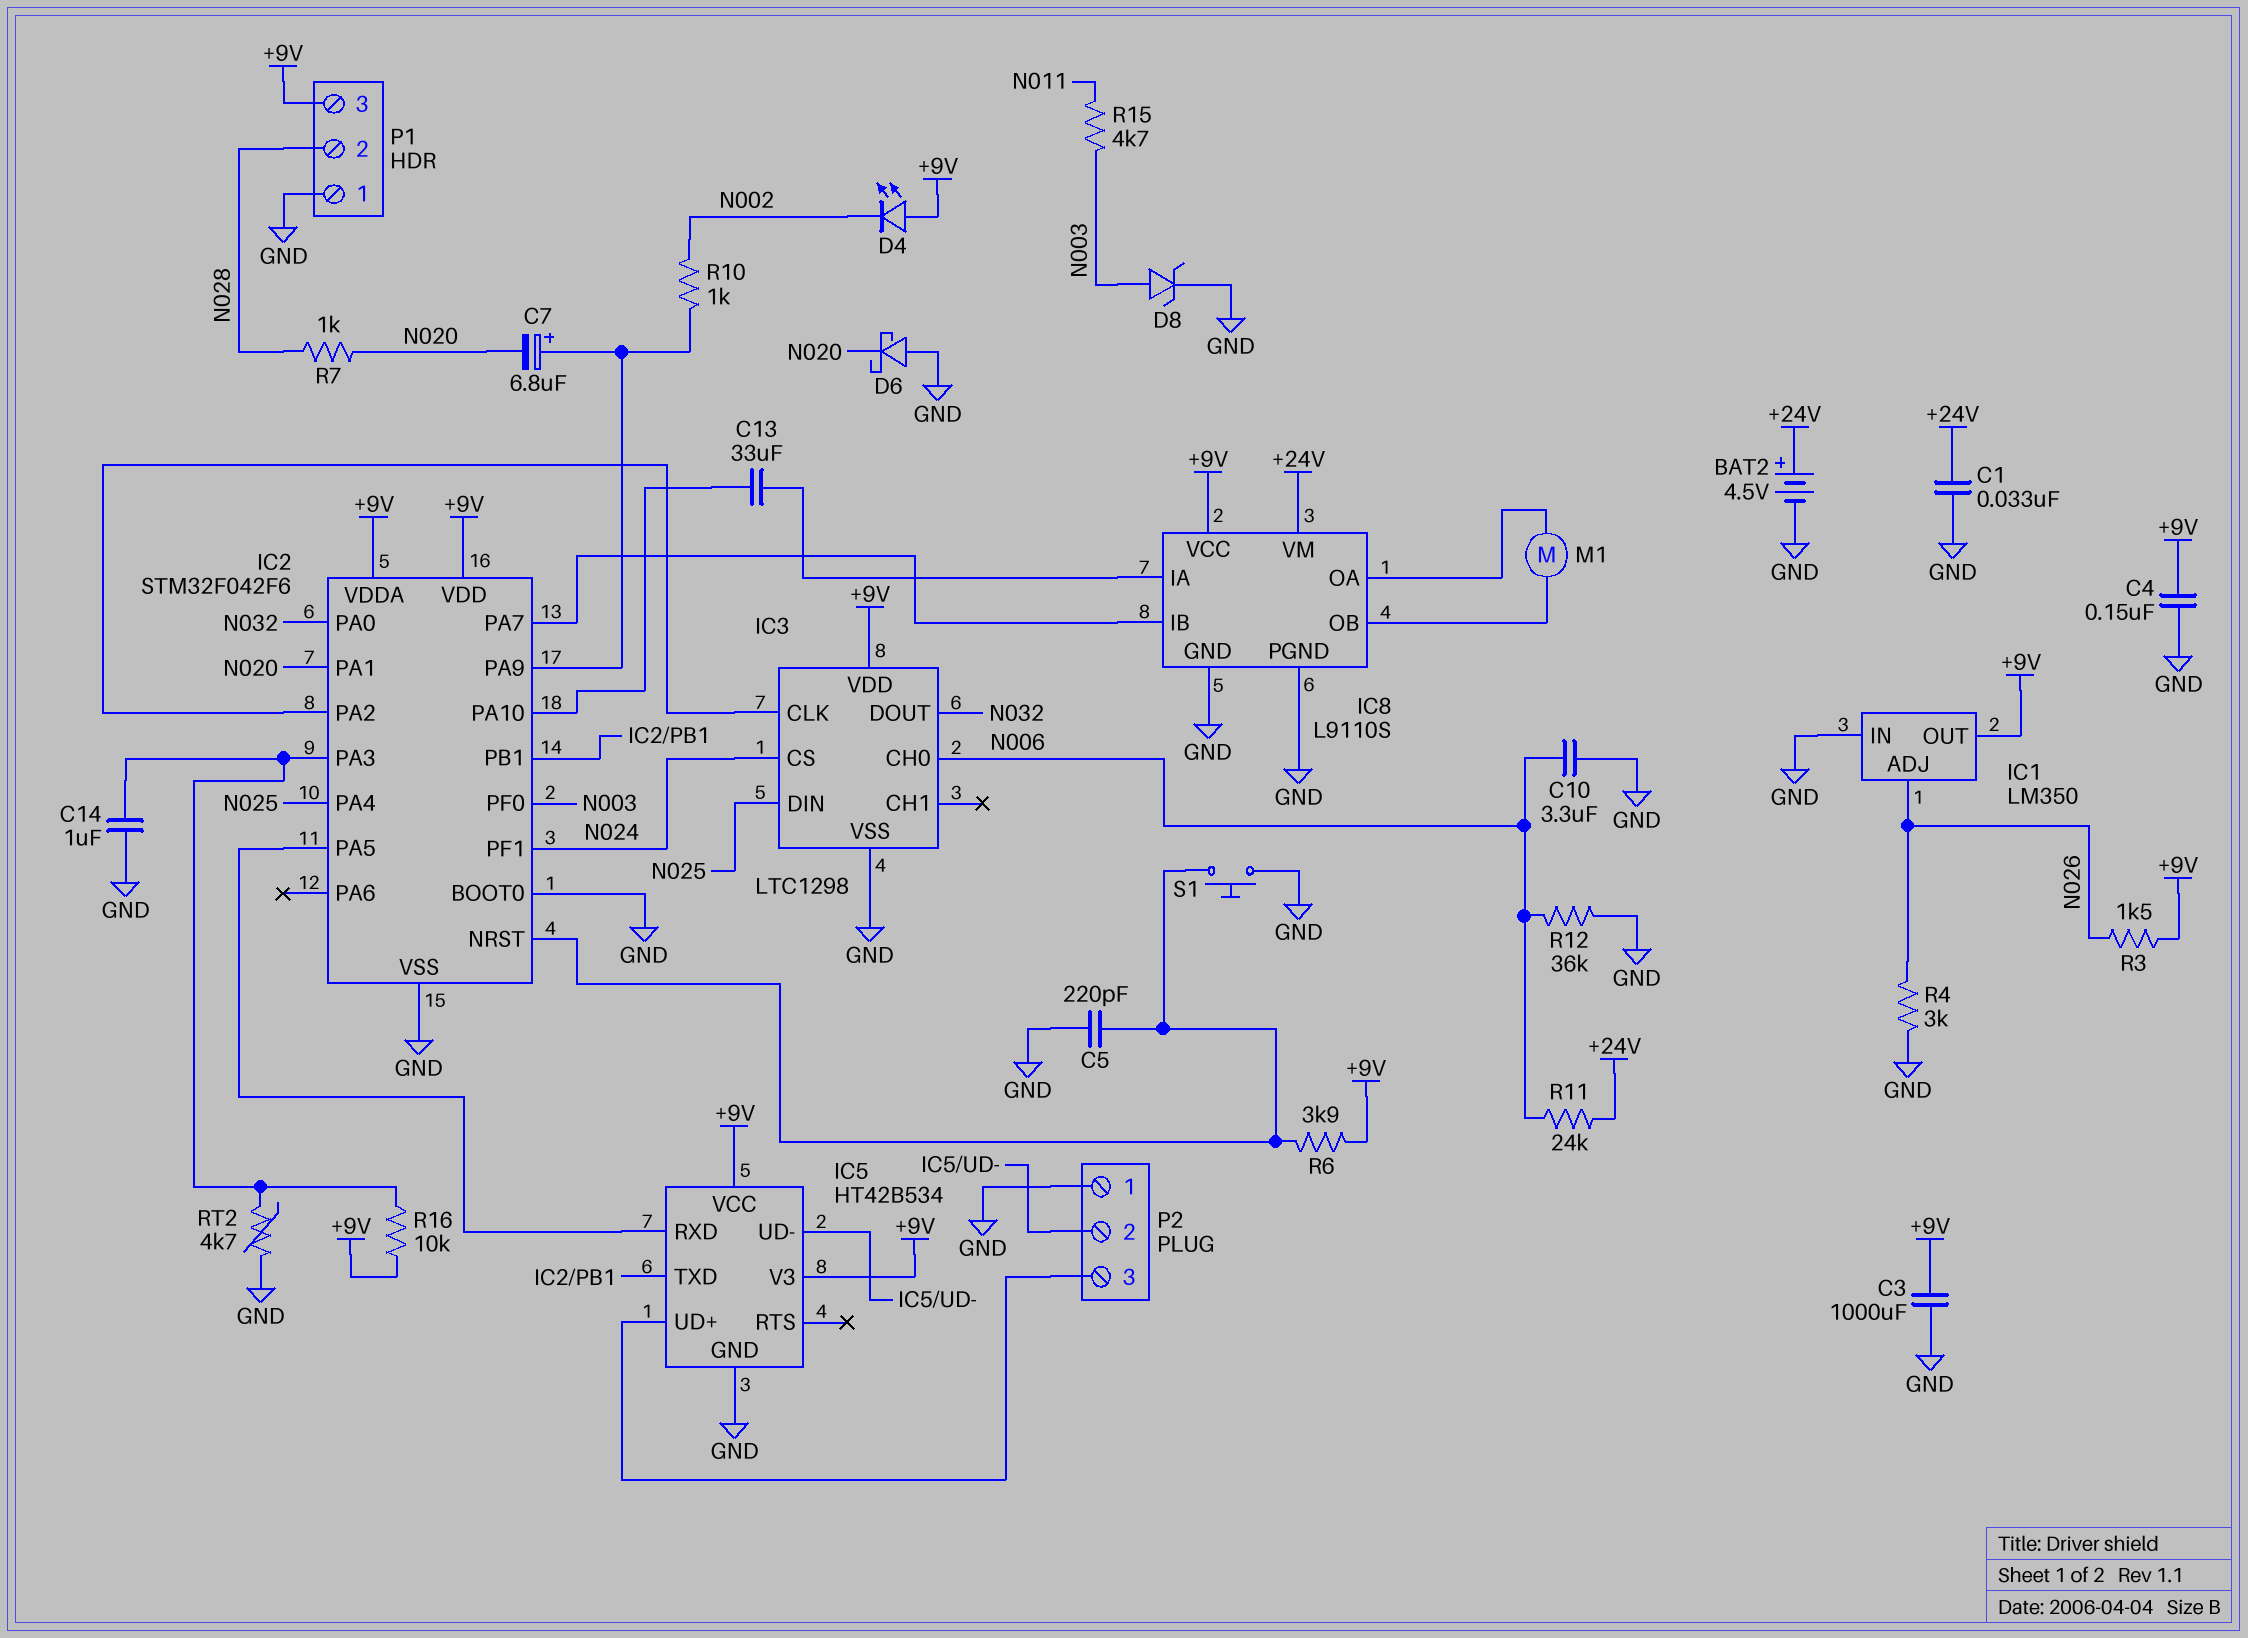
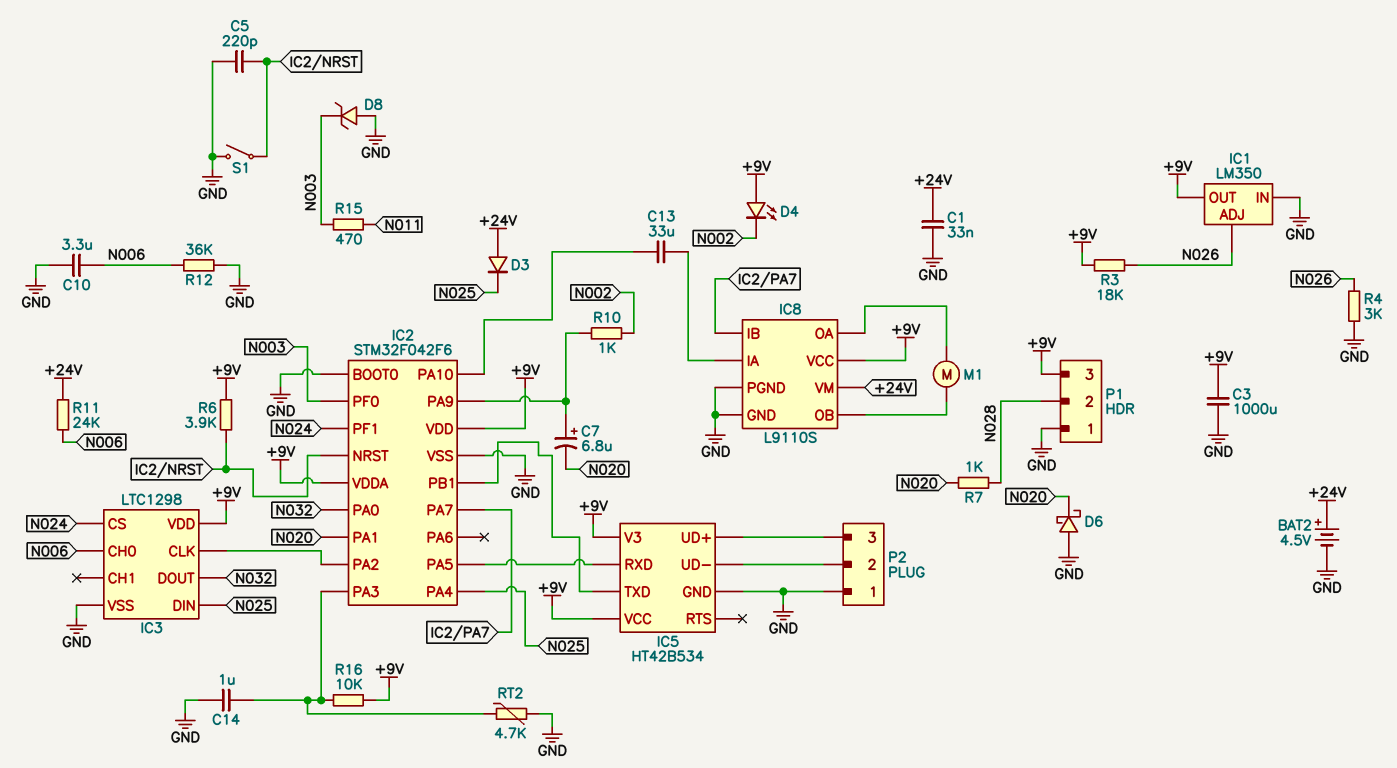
C4: 150nF (+9V, GND) -> none
D3: none -> diode (A +24V, K N025)
D8: zener (A N003, K GND) -> zener (A GND, K N003)
R3: 1.5k (+9V, N026) -> 18k (+9V, N026)
R15: 4.7k (N003, N011) -> 470 (N003, N011)
S1: button (GND, IC2/NRST) -> switch (GND, IC2/NRST)

